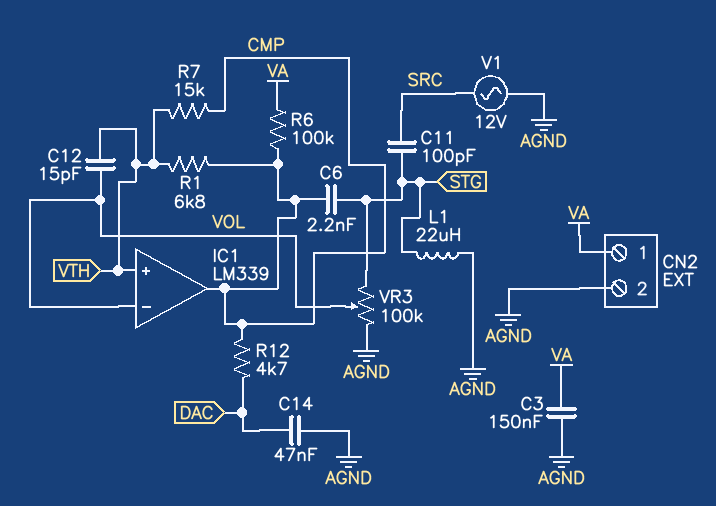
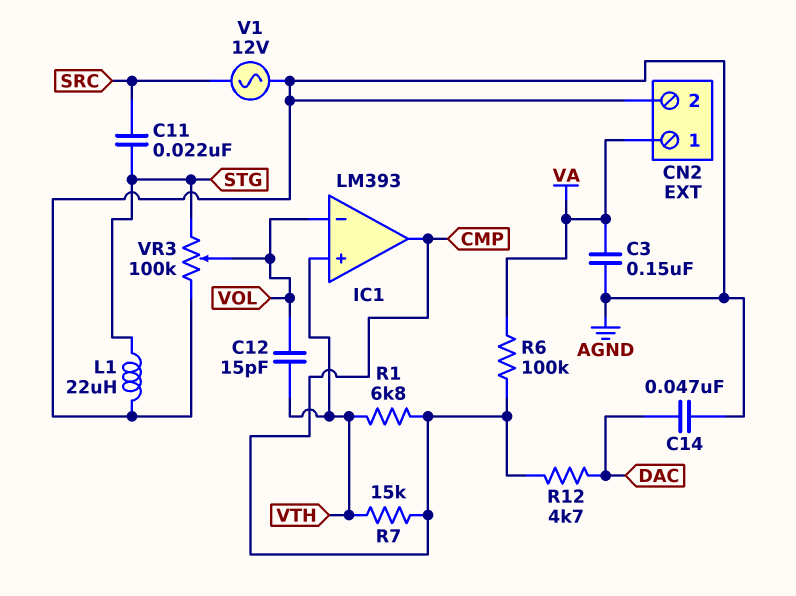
C6: 2.2nF (CMP, STG) -> none
C11: 100pF (SRC, STG) -> 22nF (SRC, STG)
IC1: LM339 -> LM393

